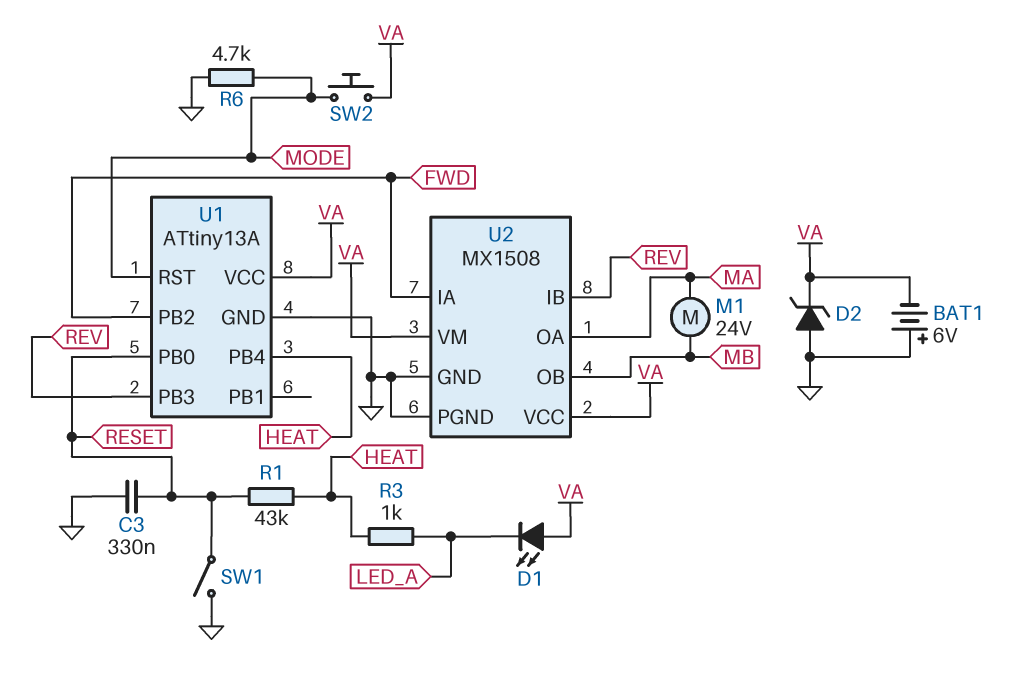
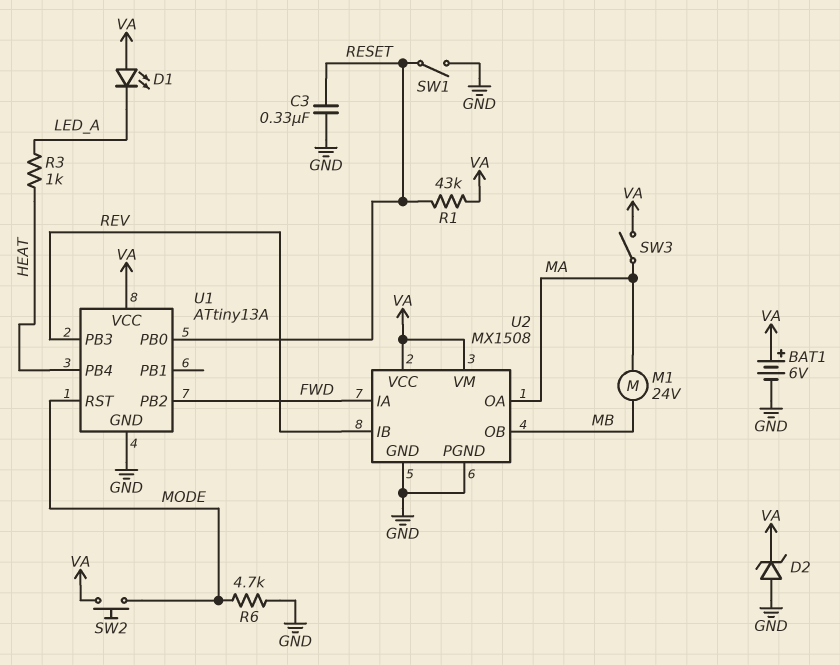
BAT1: 6V (plus GND, minus VA) -> 6V (plus VA, minus GND)
R1: 43k (HEAT, RESET) -> 43k (RESET, VA)
SW3: none -> switch (MA, VA)

